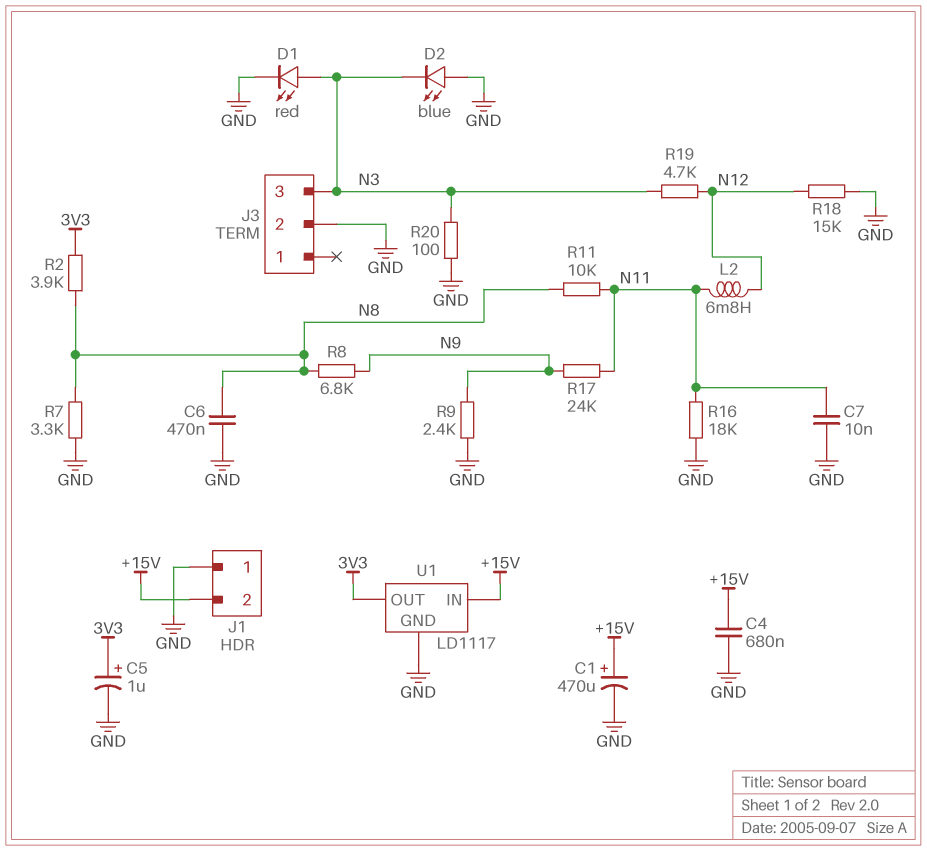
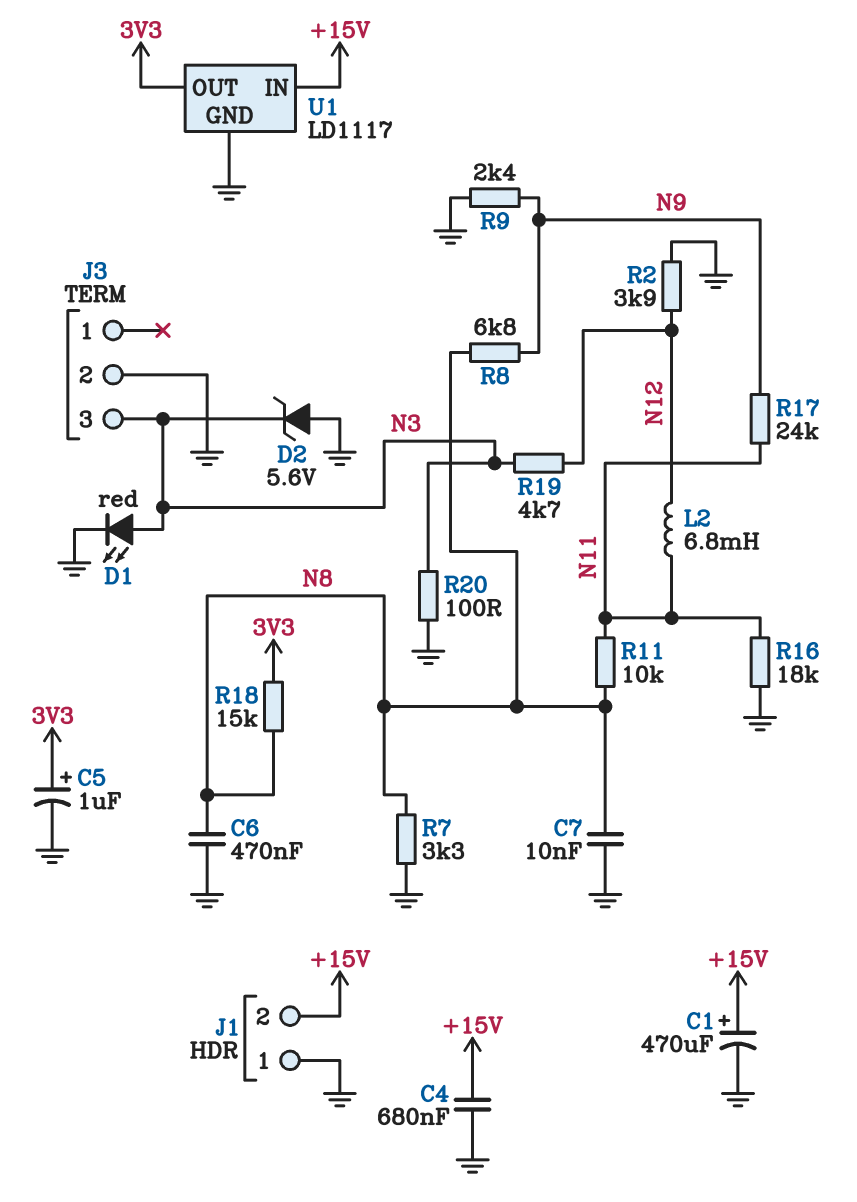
C7: 10nF (GND, N11) -> 10nF (GND, N8)
D2: LED blue (A GND, K N3) -> zener 5.6V (A GND, K N3)
R2: 3.9k (3V3, N8) -> 3.9k (GND, N12)
R18: 15k (GND, N12) -> 15k (3V3, N8)

